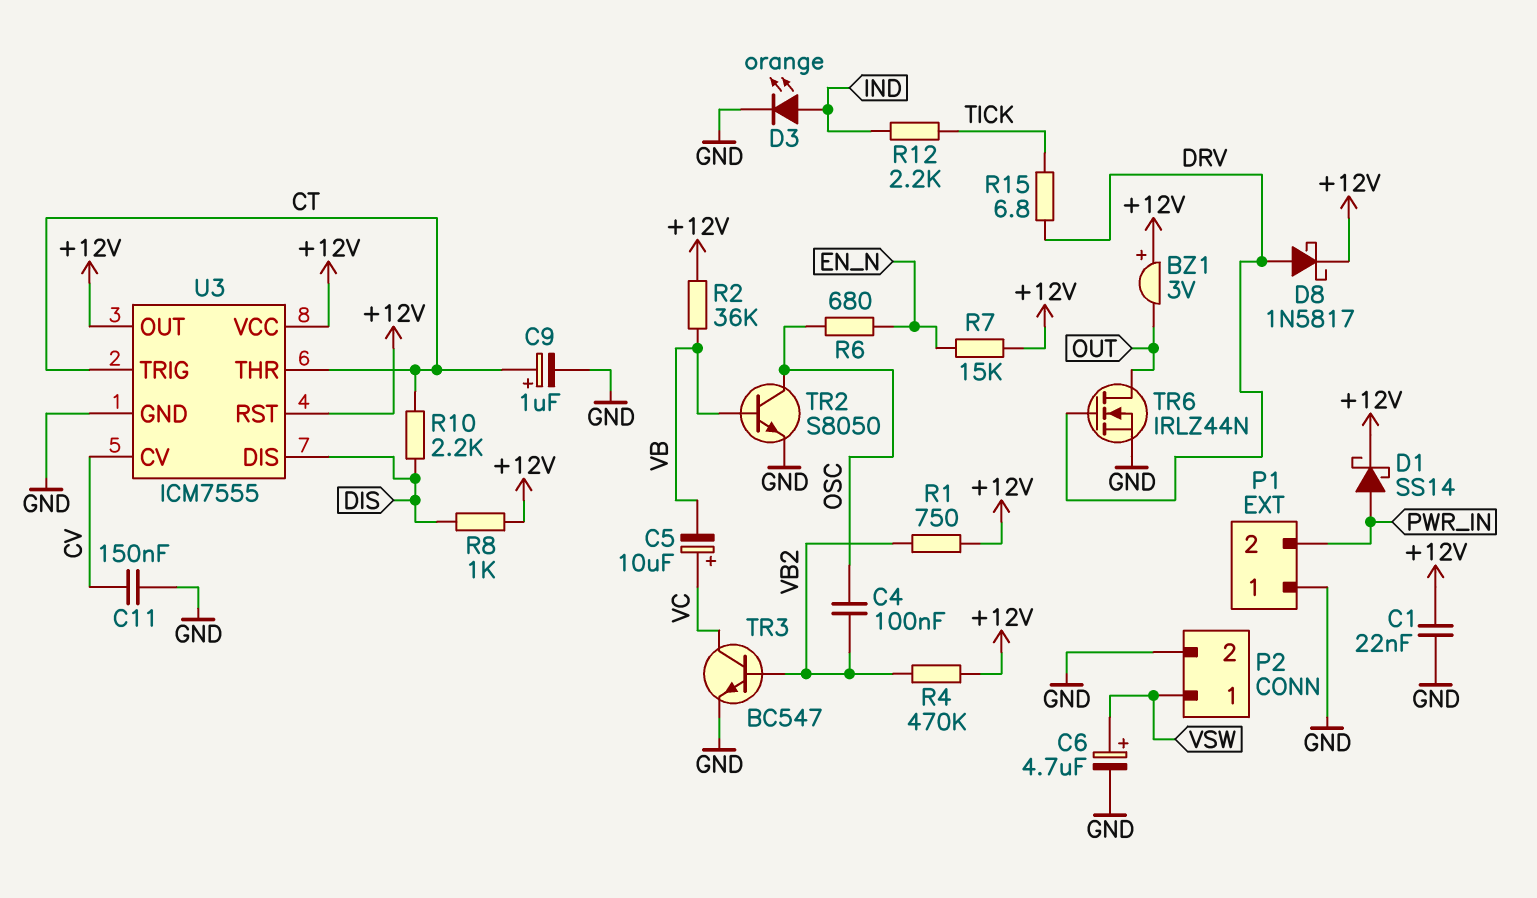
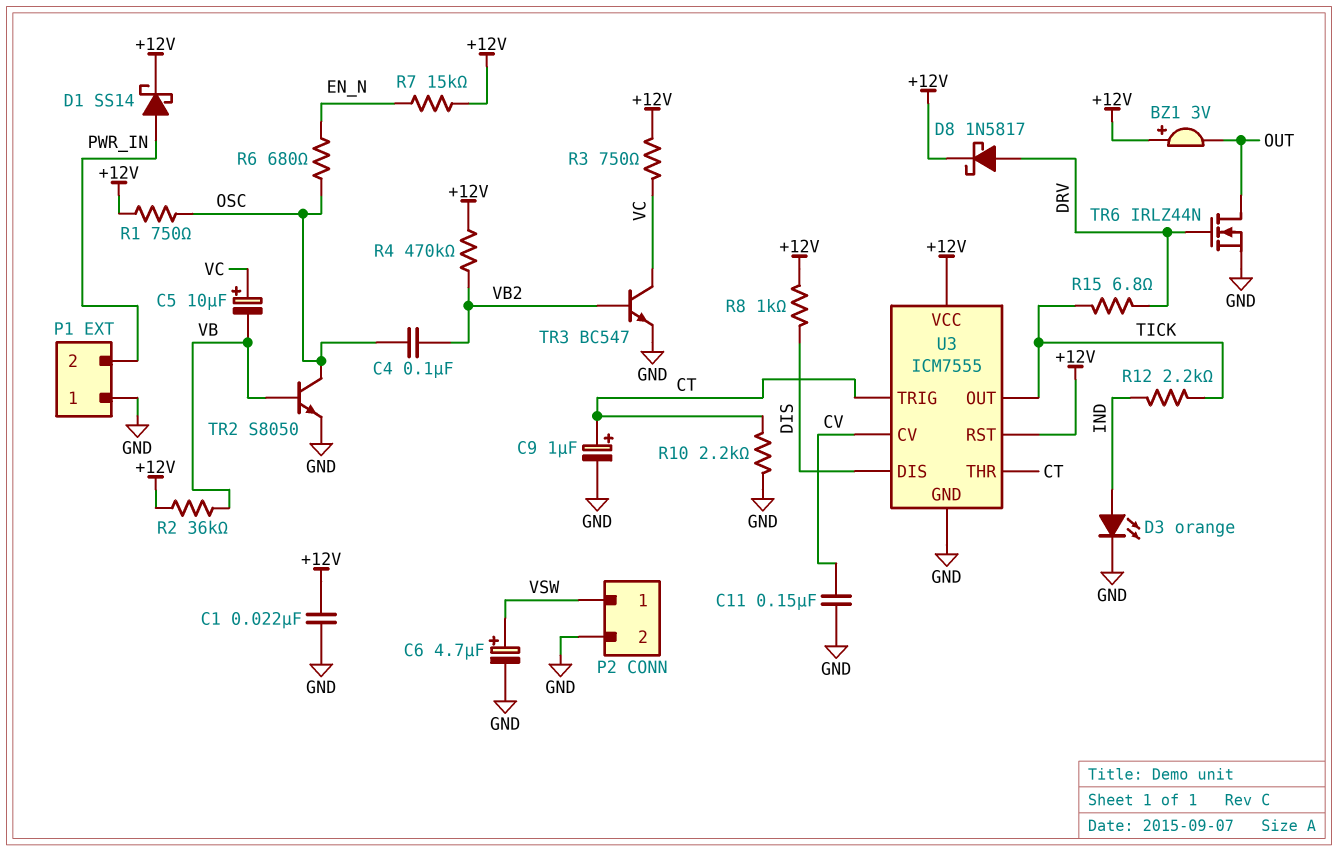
R1: 750 (+12V, VB2) -> 750 (+12V, OSC)
R3: none -> 750 (+12V, VC)
R10: 2.2k (CT, DIS) -> 2.2k (CT, GND)
U3 pin OUT: +12V -> TICK

